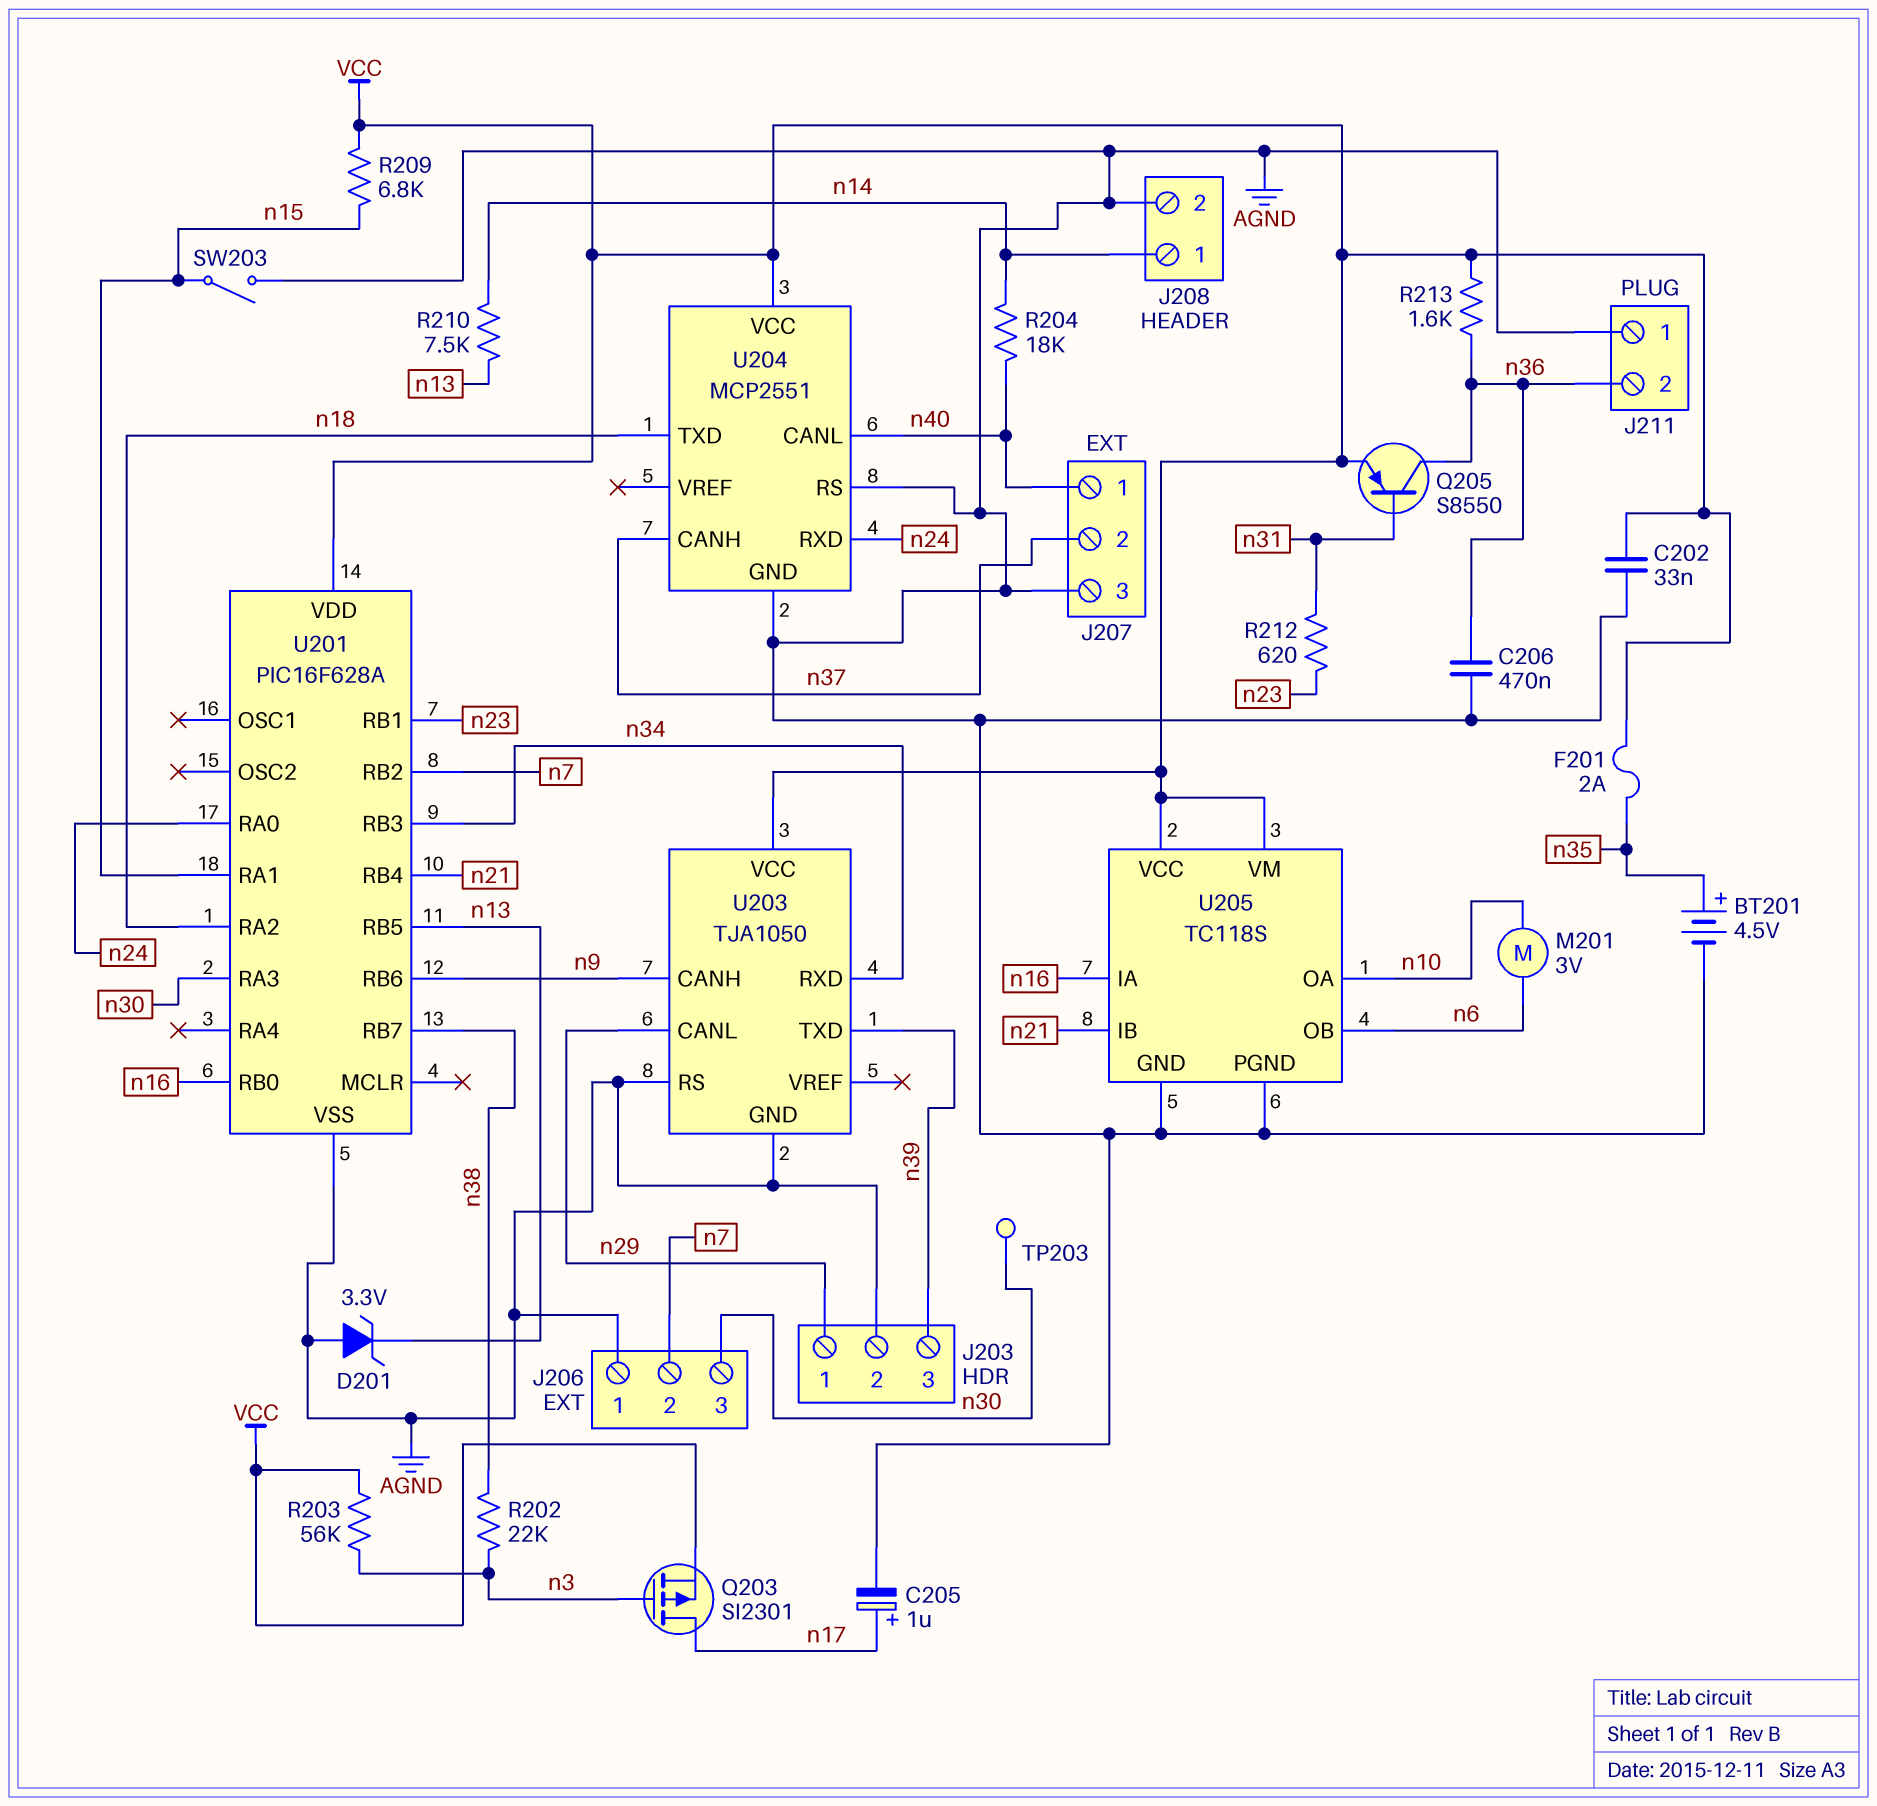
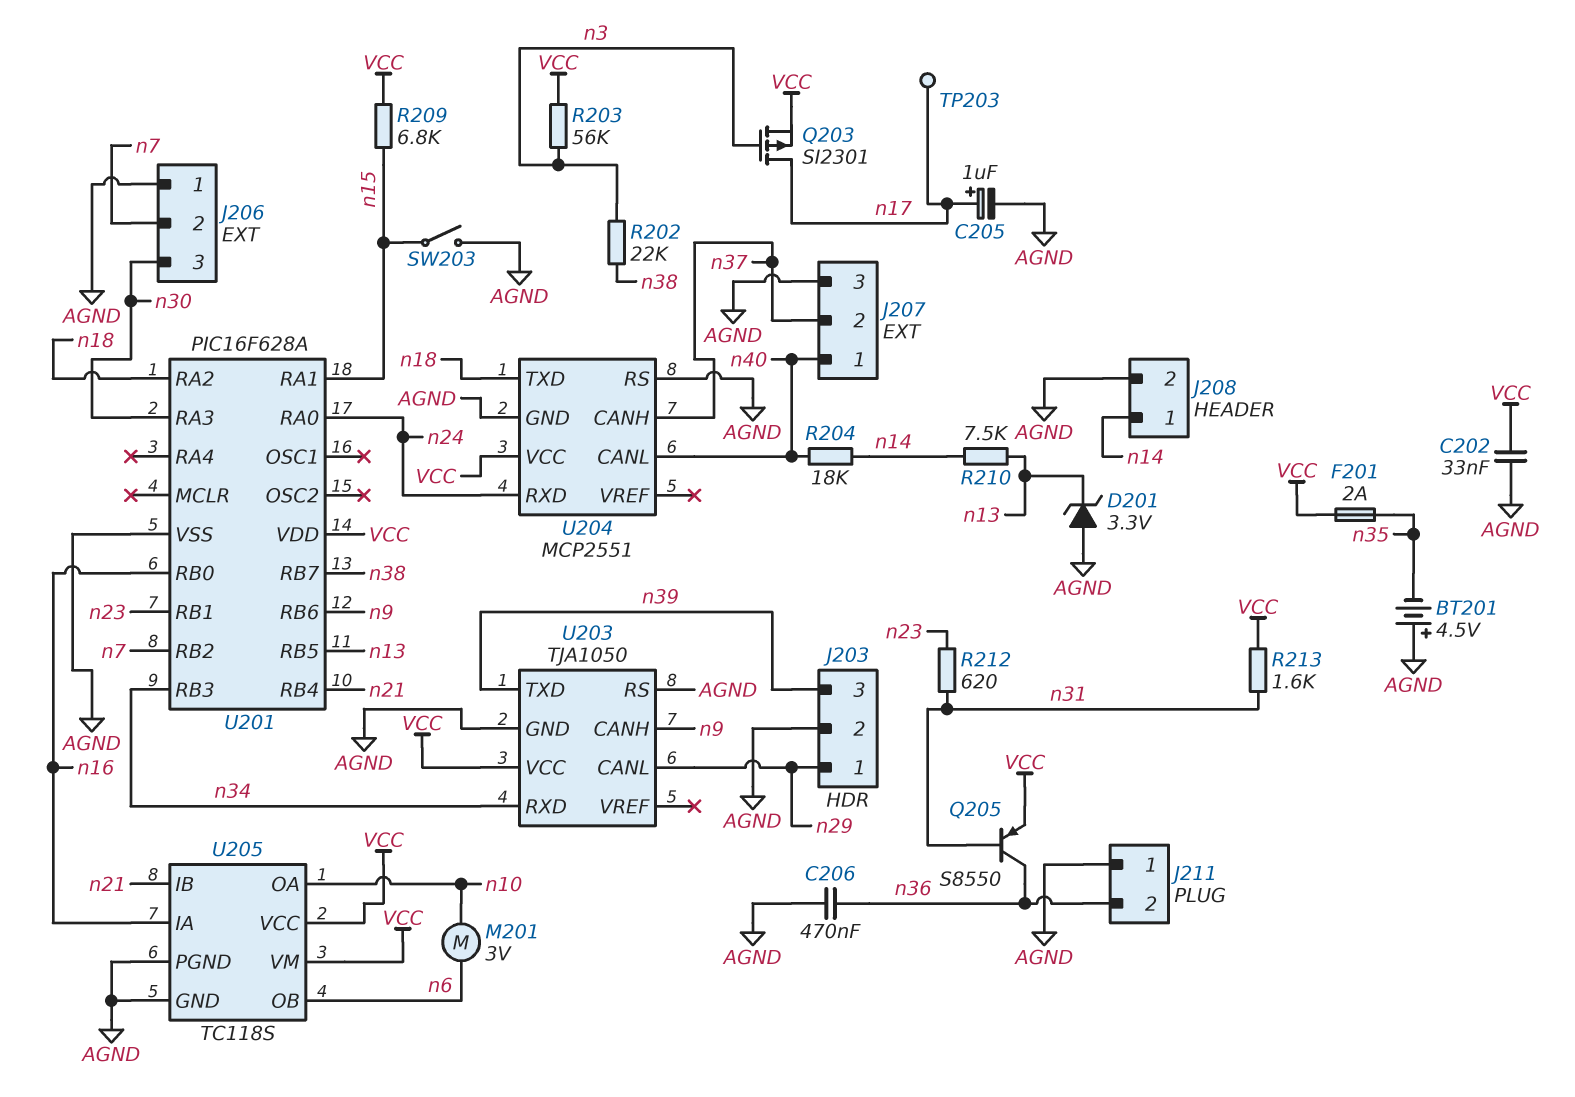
BT201: 4.5V (plus n35, minus AGND) -> 4.5V (plus AGND, minus n35)
R213: 1.6k (VCC, n36) -> 1.6k (VCC, n31)
TP203: test point (n30) -> test point (n17)

